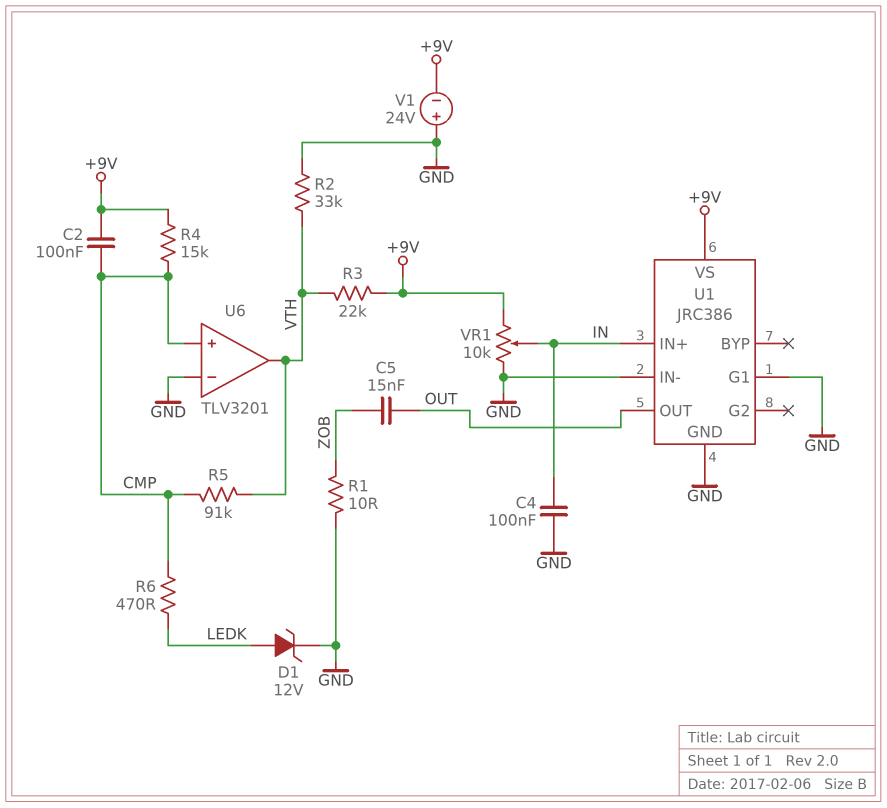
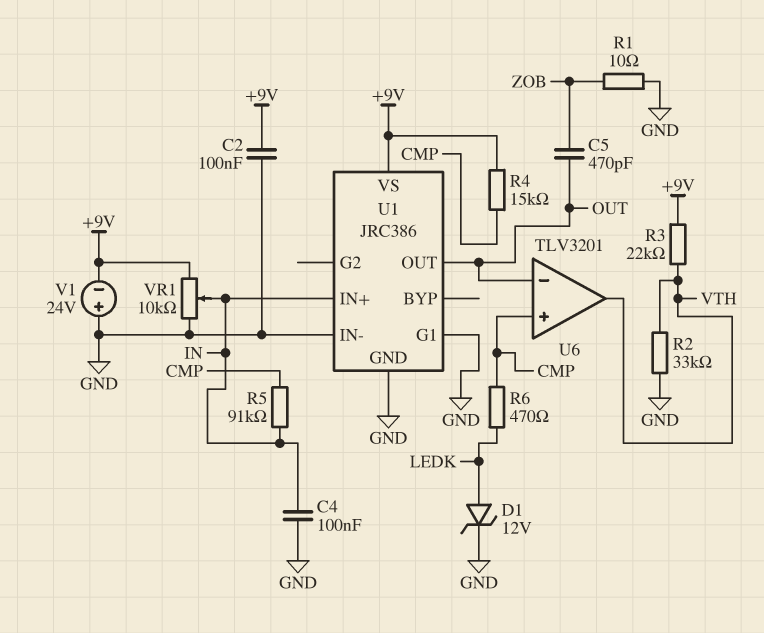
C2: 100nF (+9V, CMP) -> 100nF (+9V, GND)
C5: 15nF (OUT, ZOB) -> 470pF (OUT, ZOB)
R5: 91k (CMP, VTH) -> 91k (CMP, IN)
U6 pin in-: GND -> OUT

